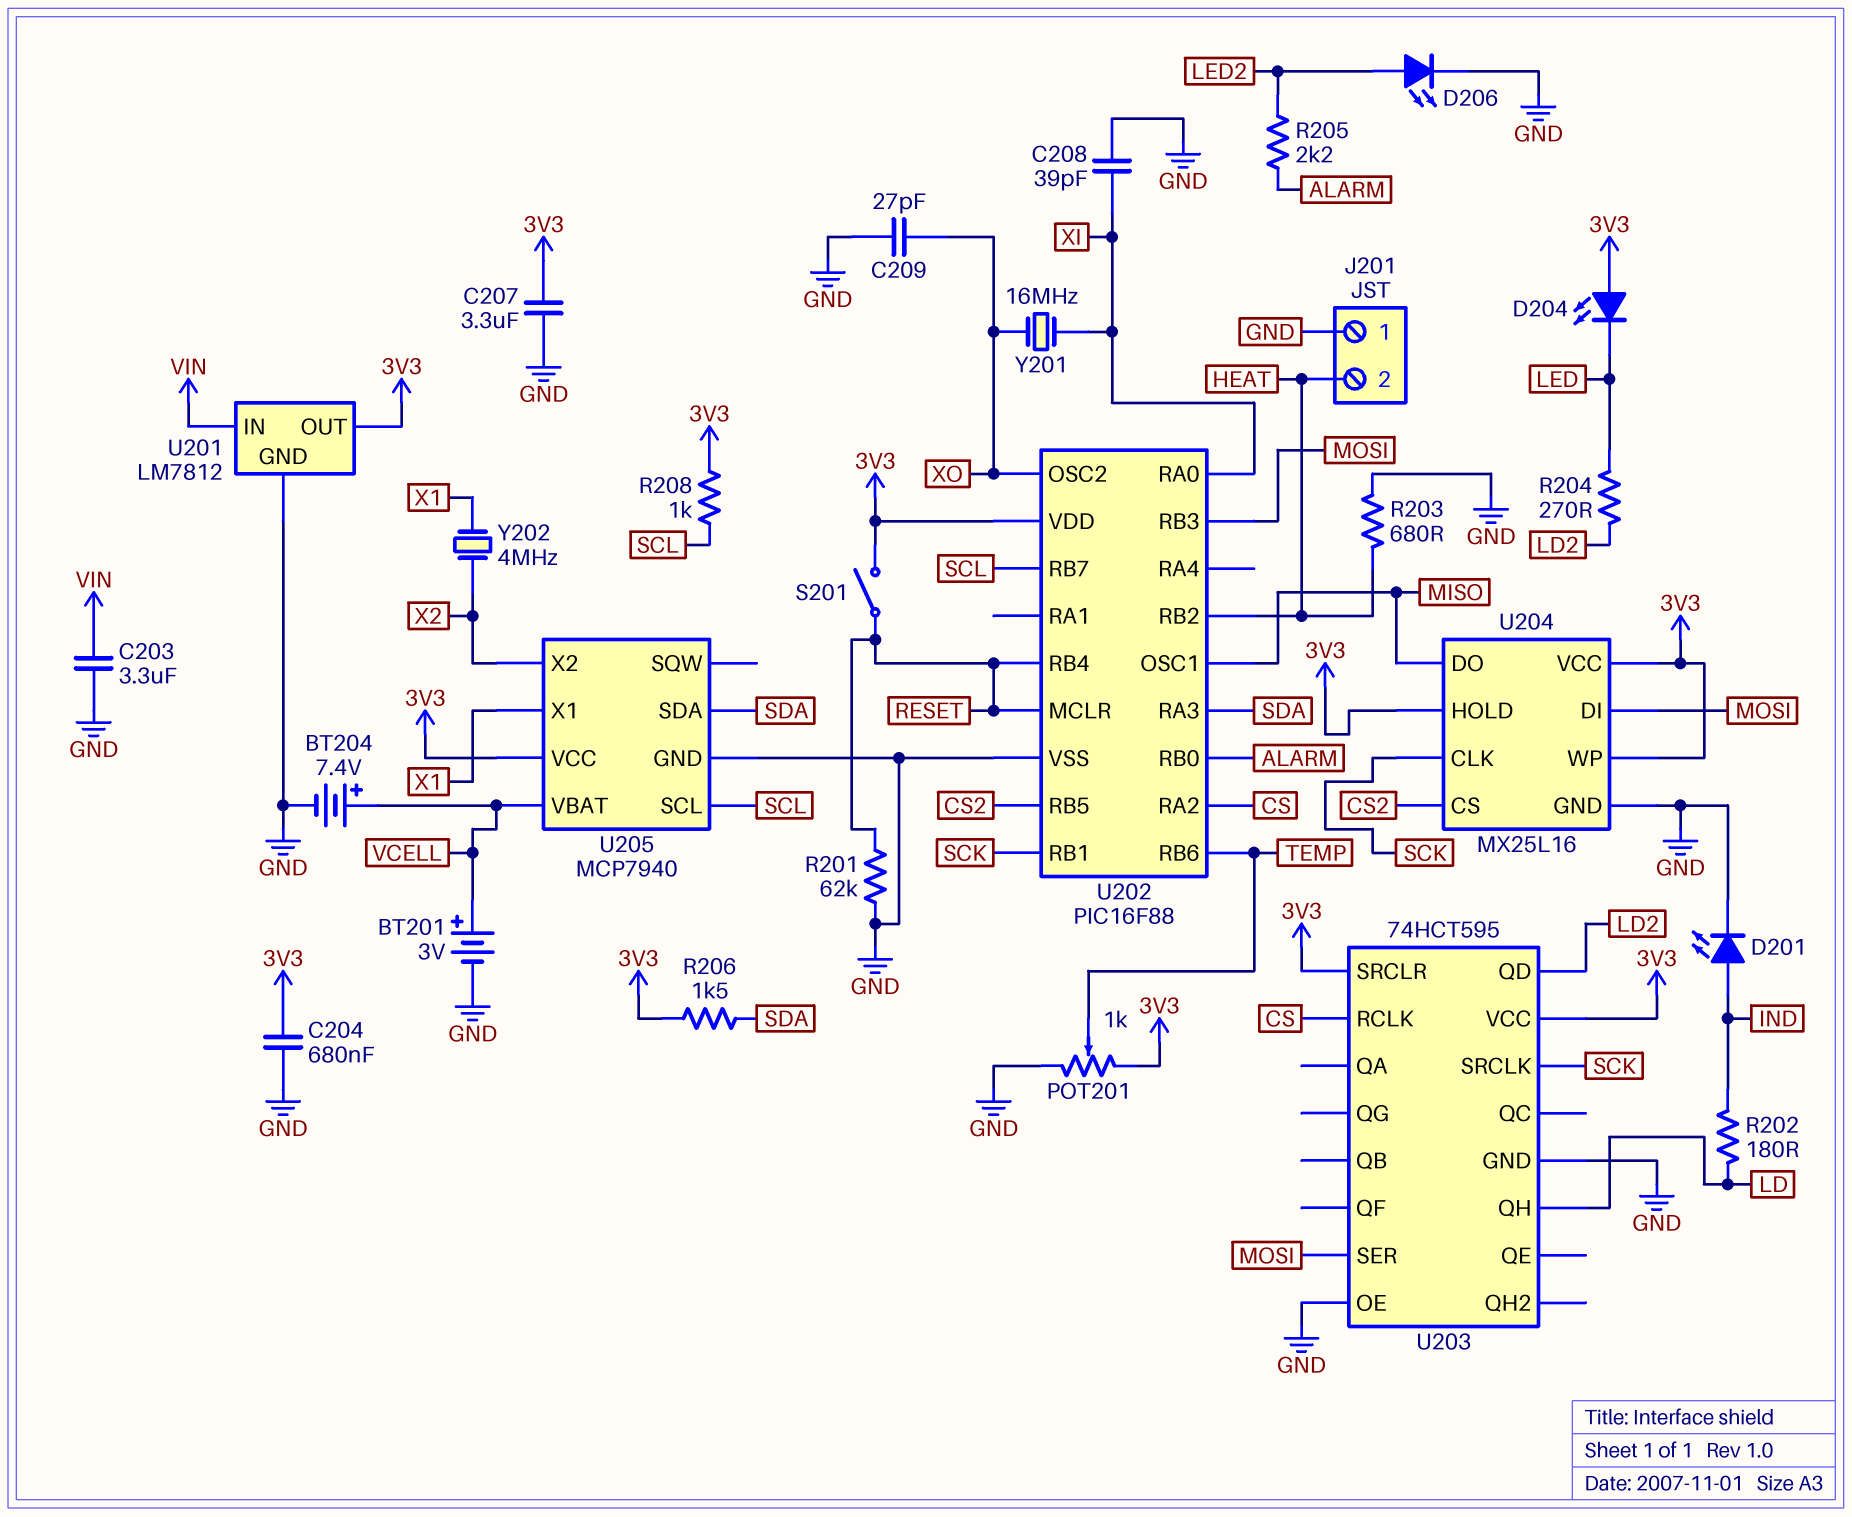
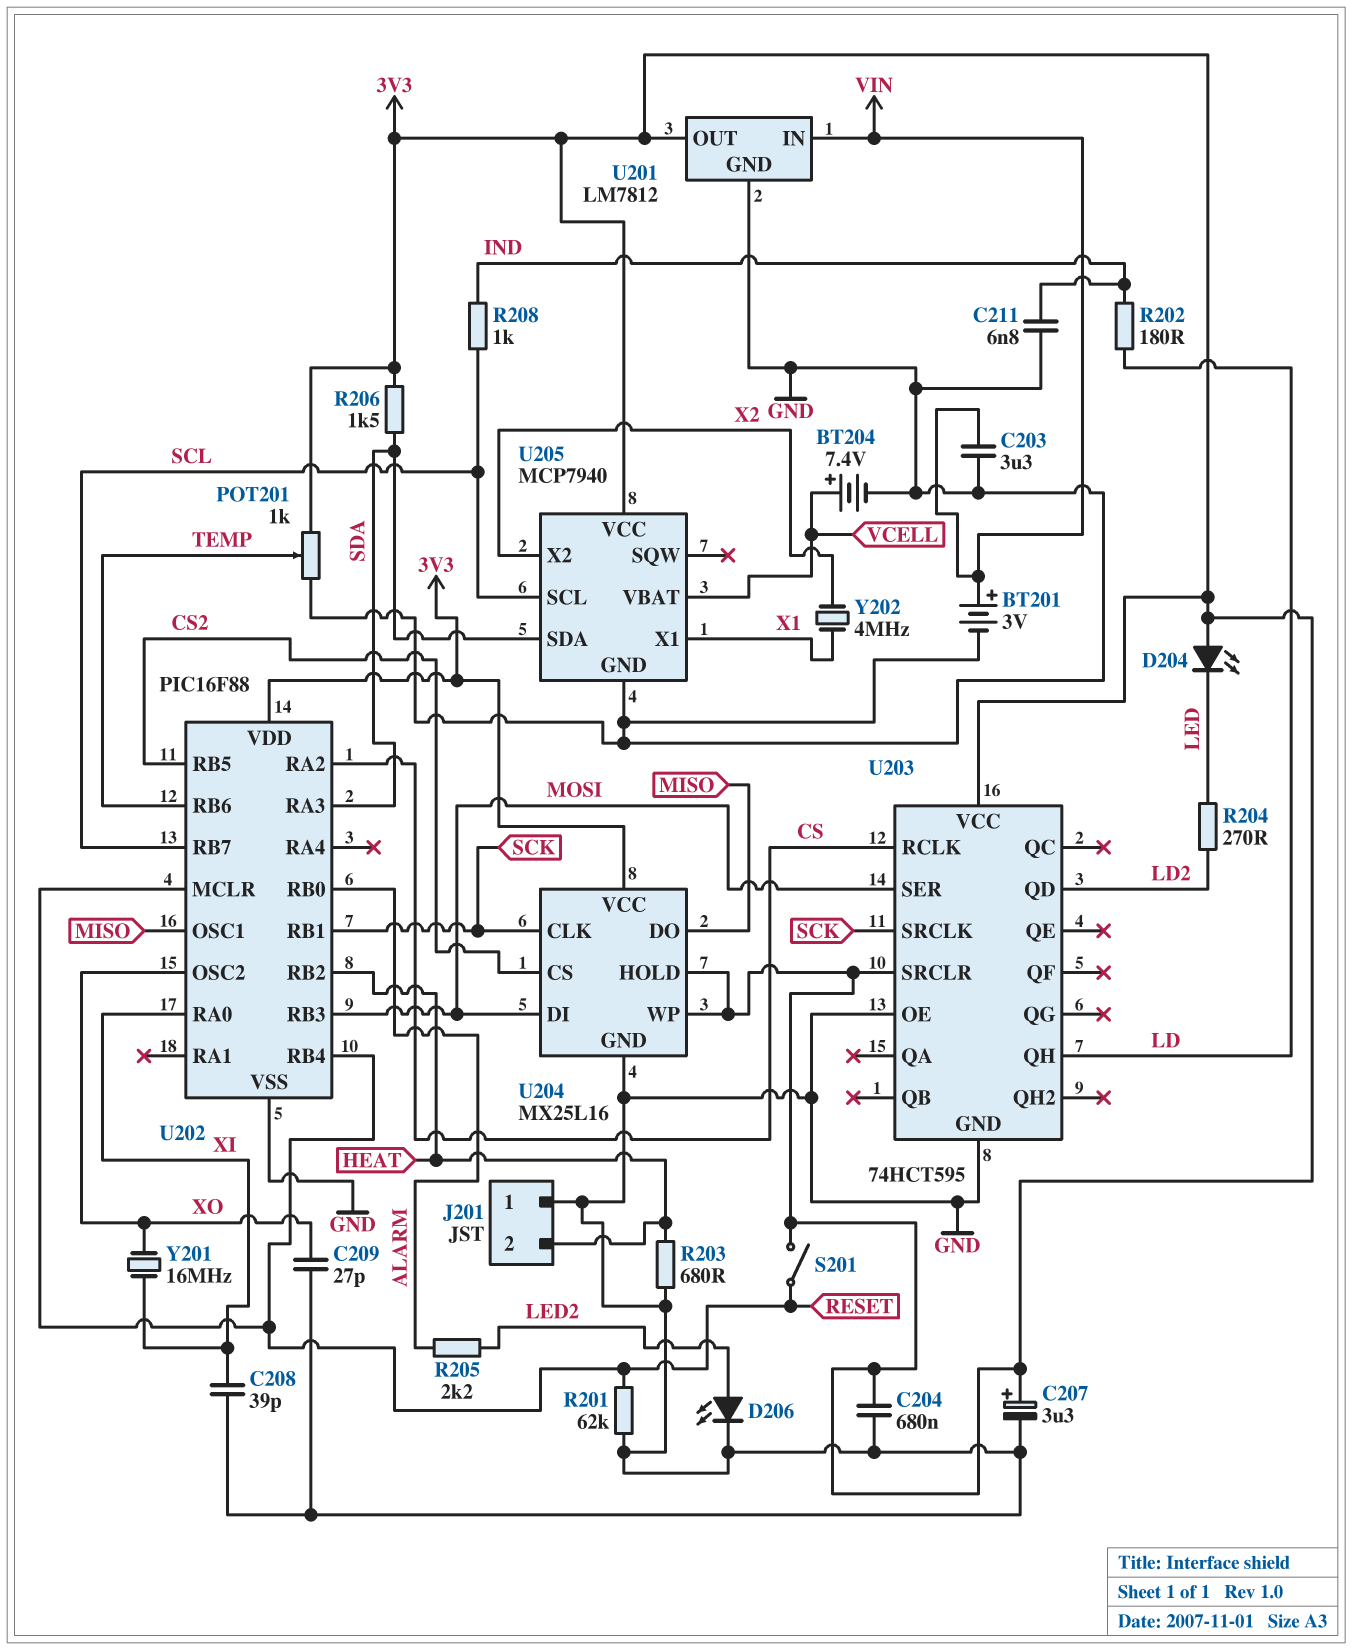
BT201: 3V (plus VCELL, minus GND) -> 3V (plus VIN, minus GND)
C207: 3.3uF (3V3, GND) -> 3.3uF (plus 3V3, minus GND)
C211: none -> 6.8nF (GND, IND)
D201: LED (A IND, K GND) -> none
R208: 1k (3V3, SCL) -> 1k (IND, SCL)

